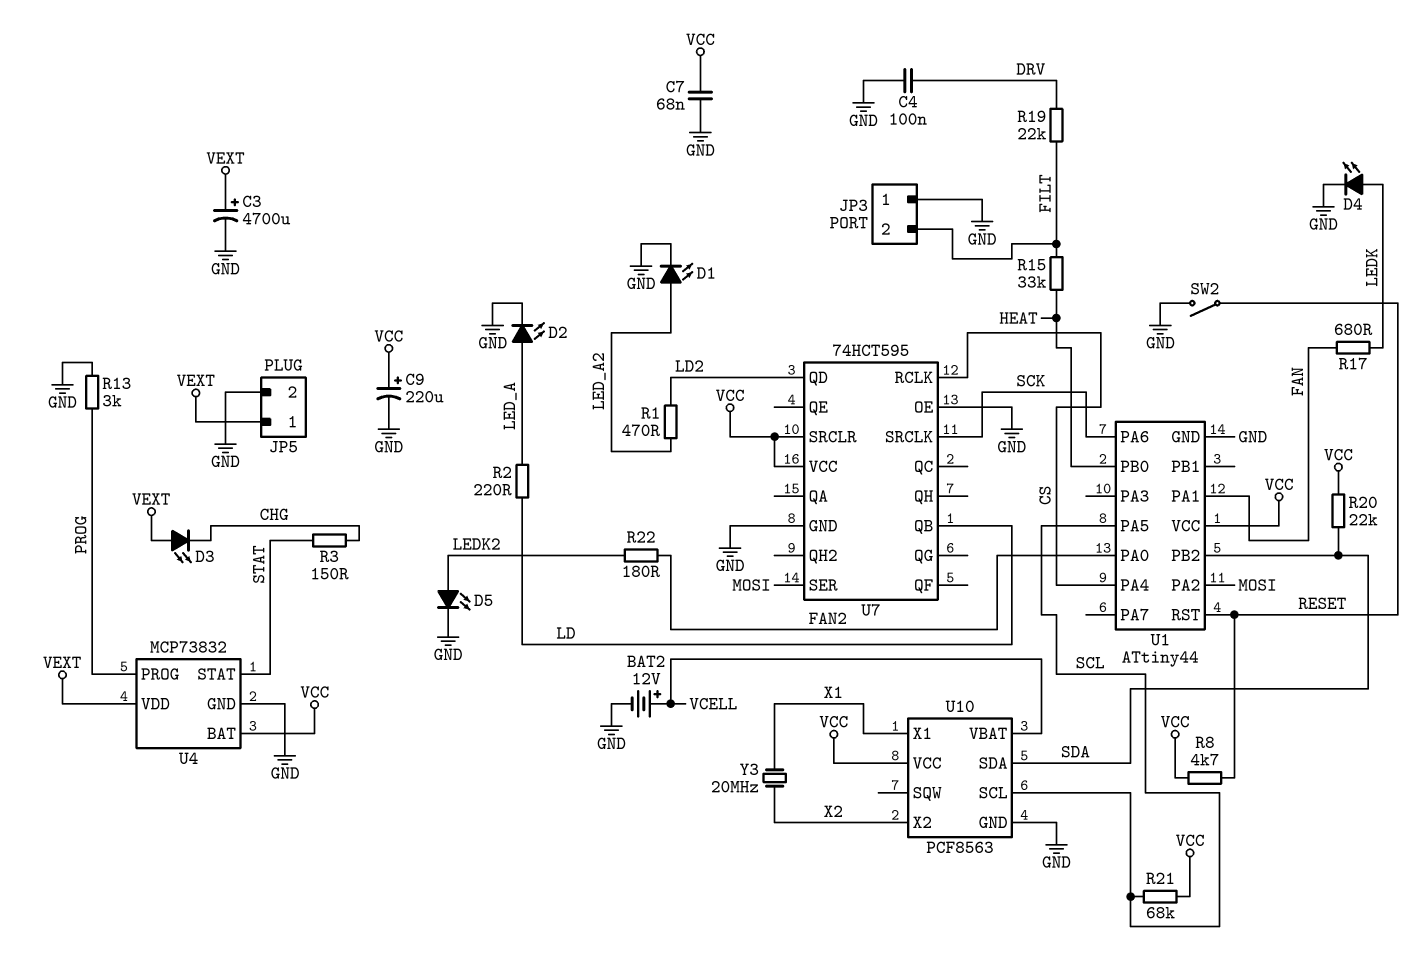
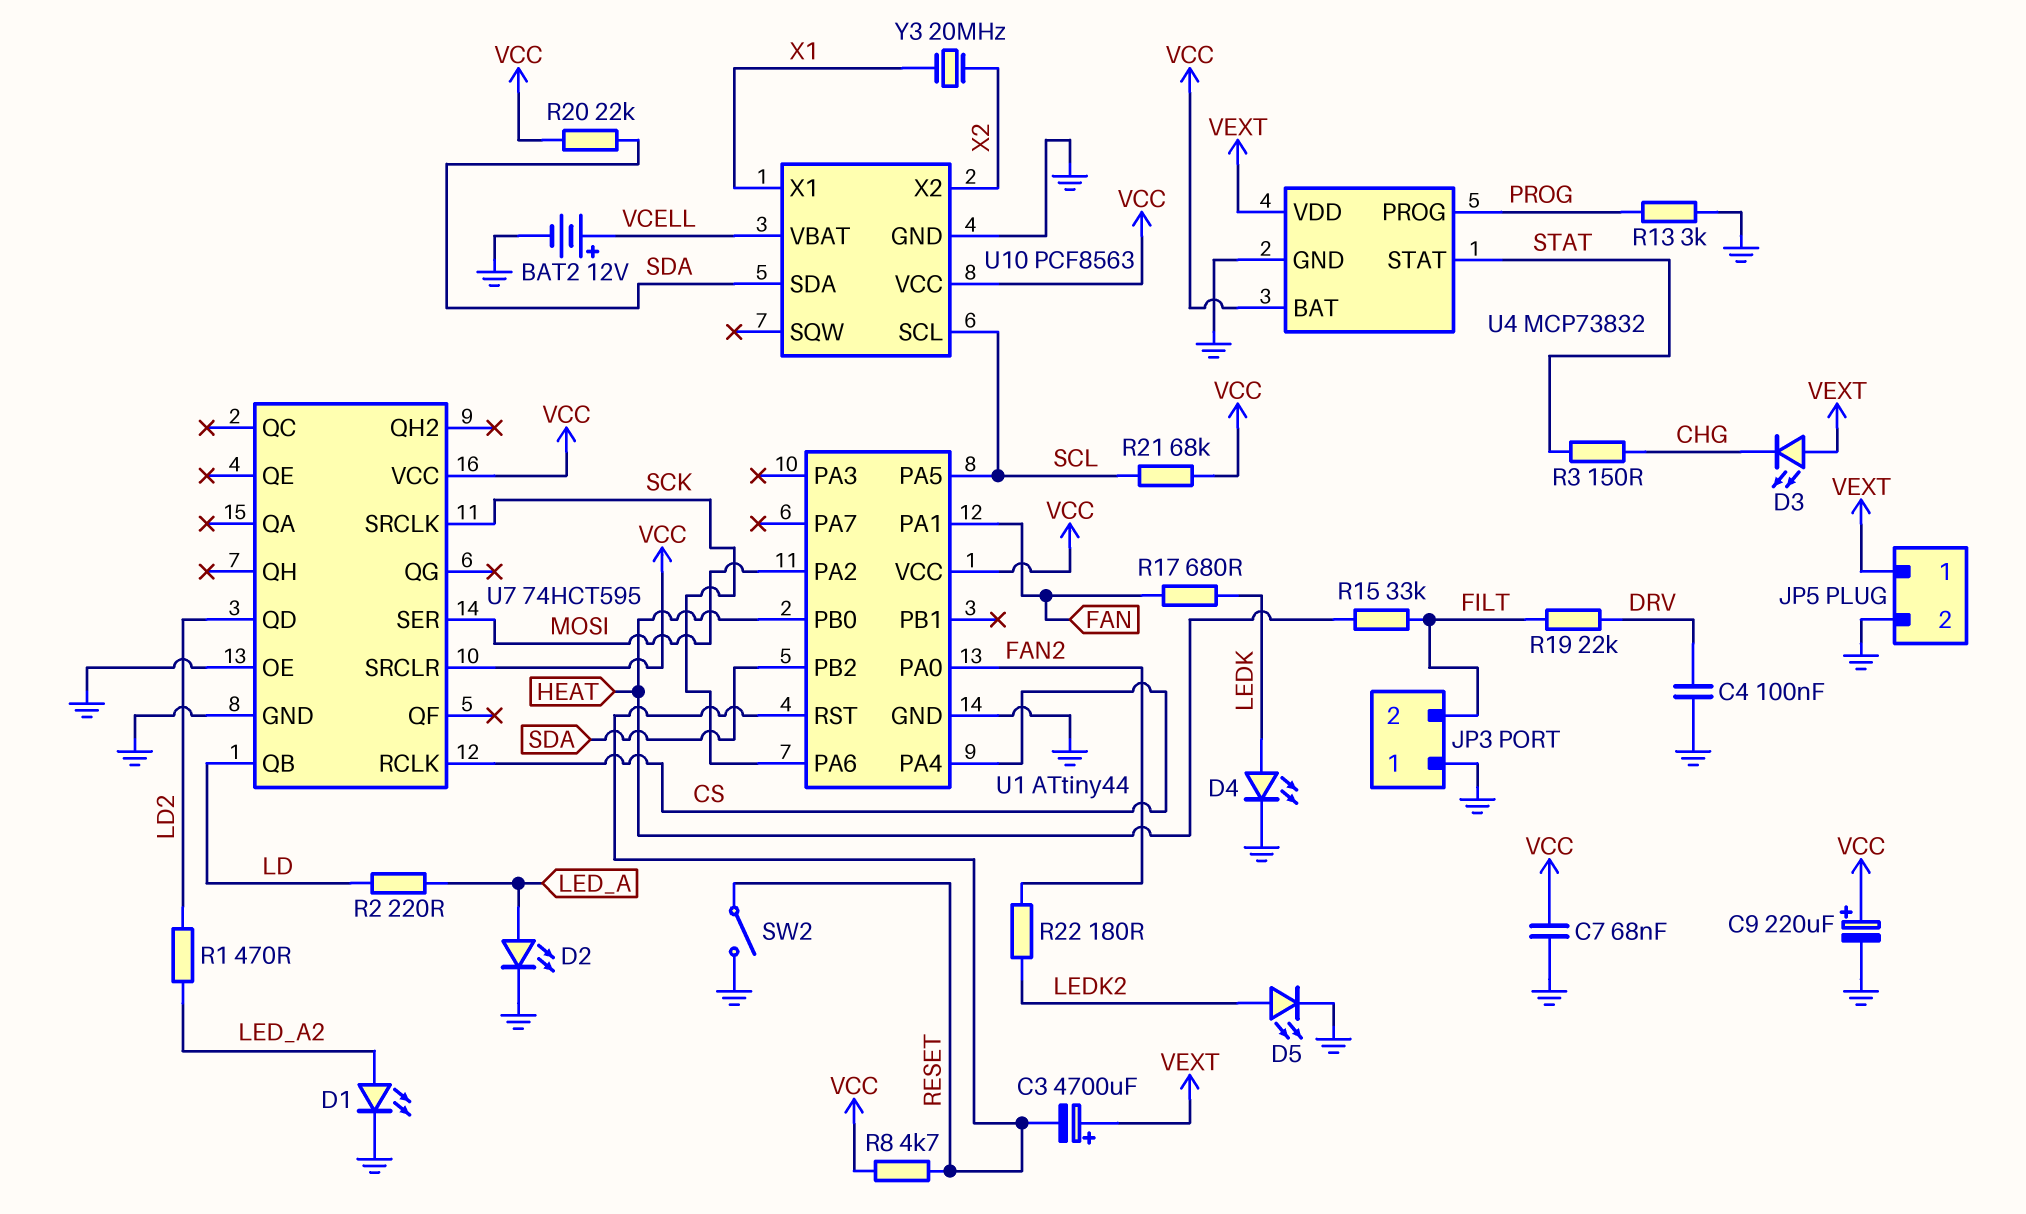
C3: 4700uF (plus VEXT, minus GND) -> 4700uF (plus VEXT, minus RESET)

